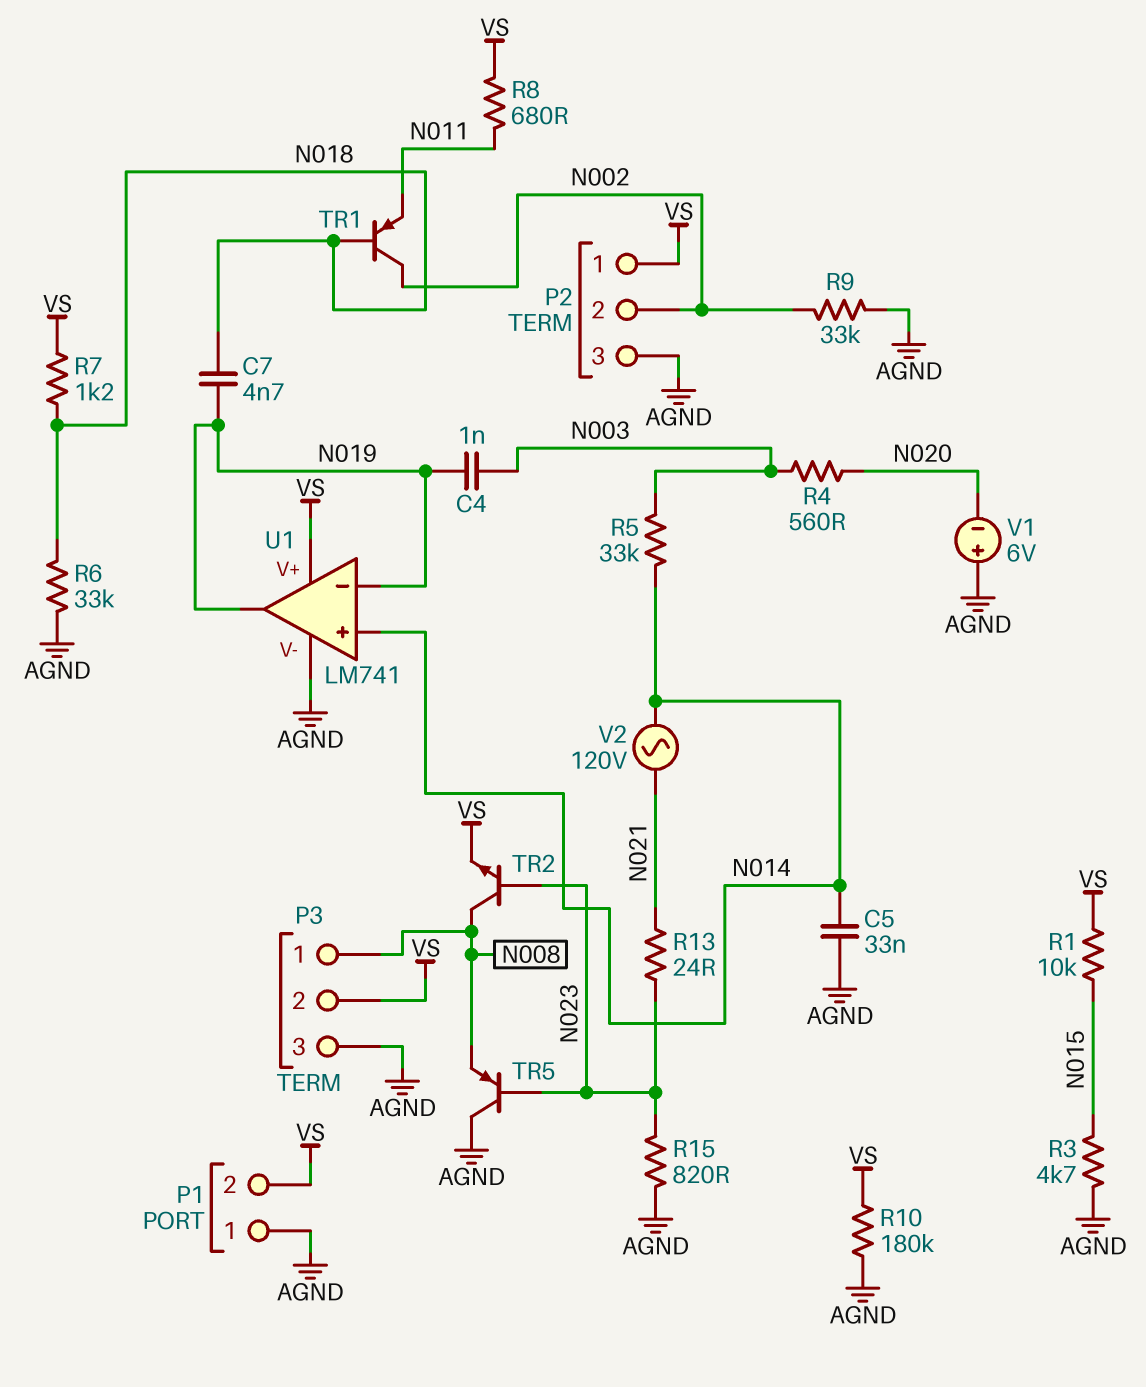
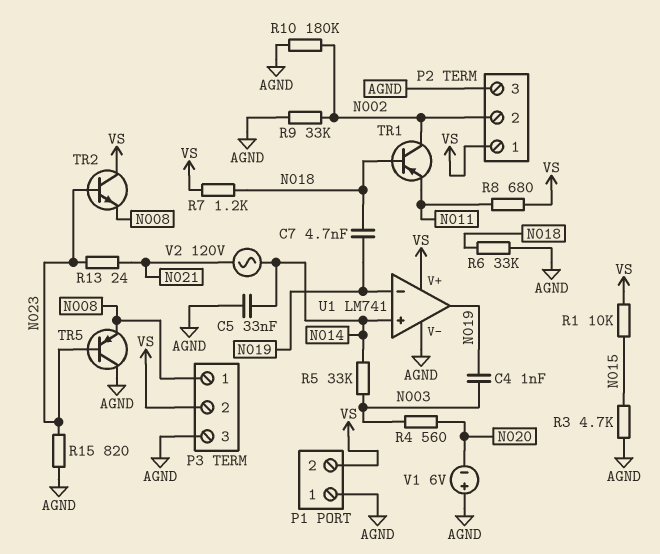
R10: 180k (AGND, VS) -> 180k (AGND, N002)
TR2: NPN (B N023, C N008, E VS) -> NPN (B N023, C VS, E N008)

